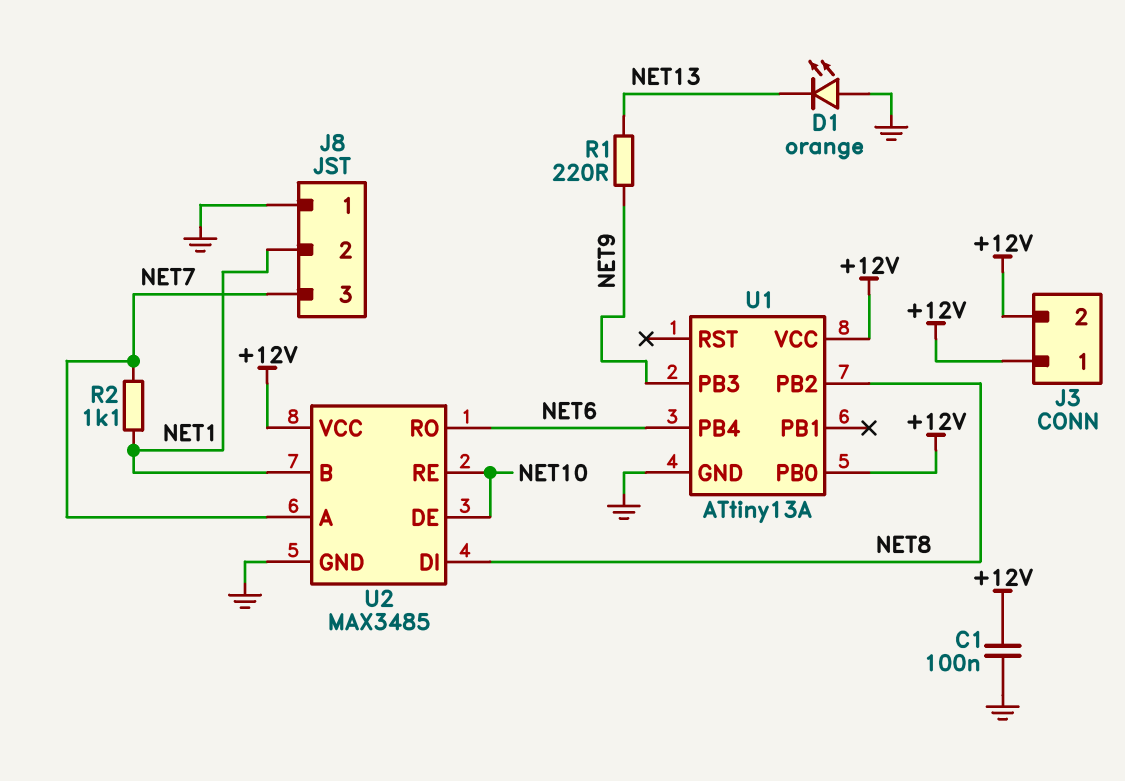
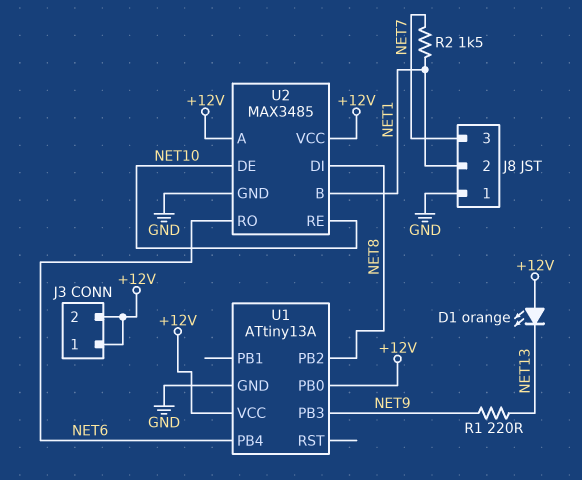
C1: 100nF (+12V, GND) -> none
D1: LED orange (A GND, K NET13) -> LED orange (A +12V, K NET13)
R2: 1.1k (NET1, NET7) -> 1.5k (NET1, NET7)
U2 pin A: NET7 -> +12V

